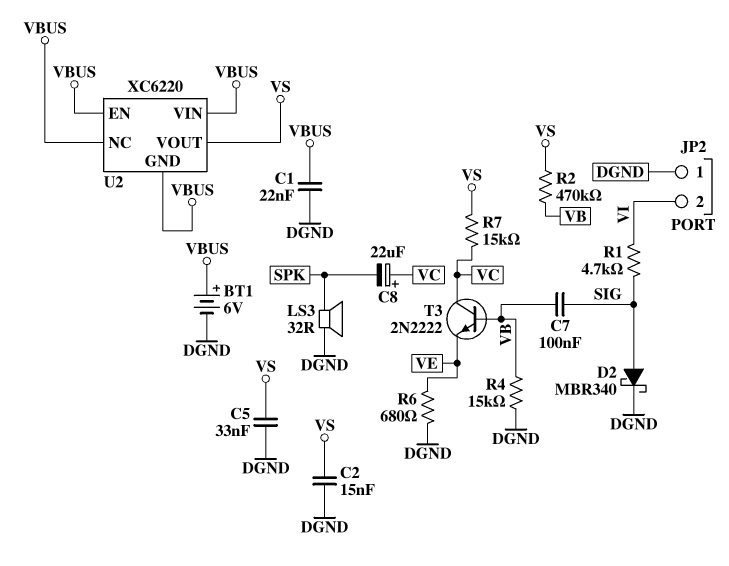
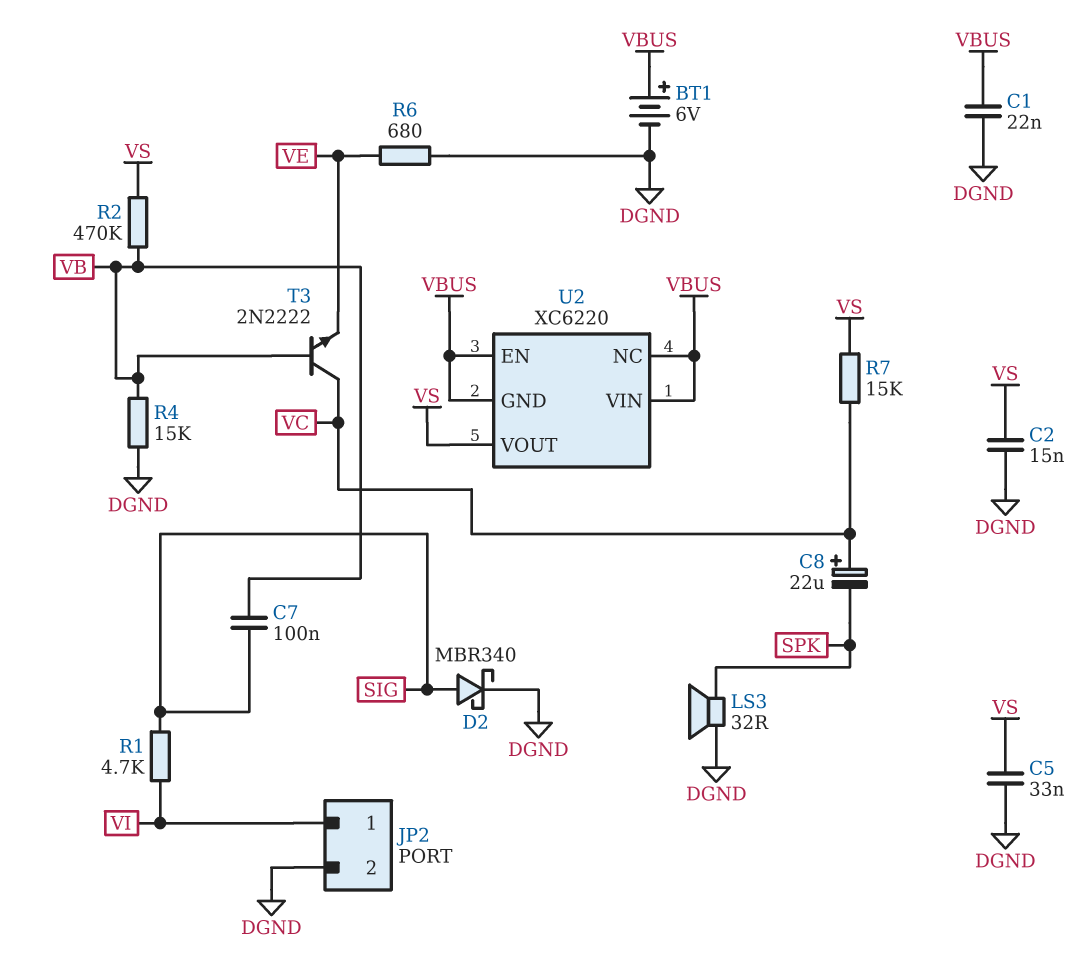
JP2 pin 1: DGND -> VI
JP2 pin 2: VI -> DGND

